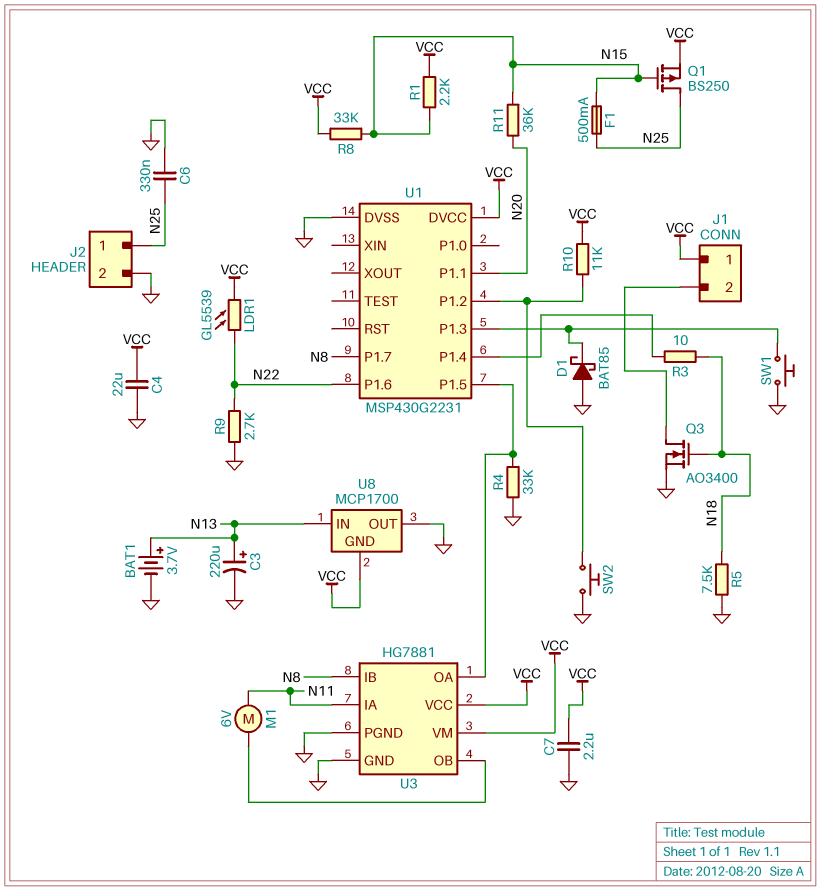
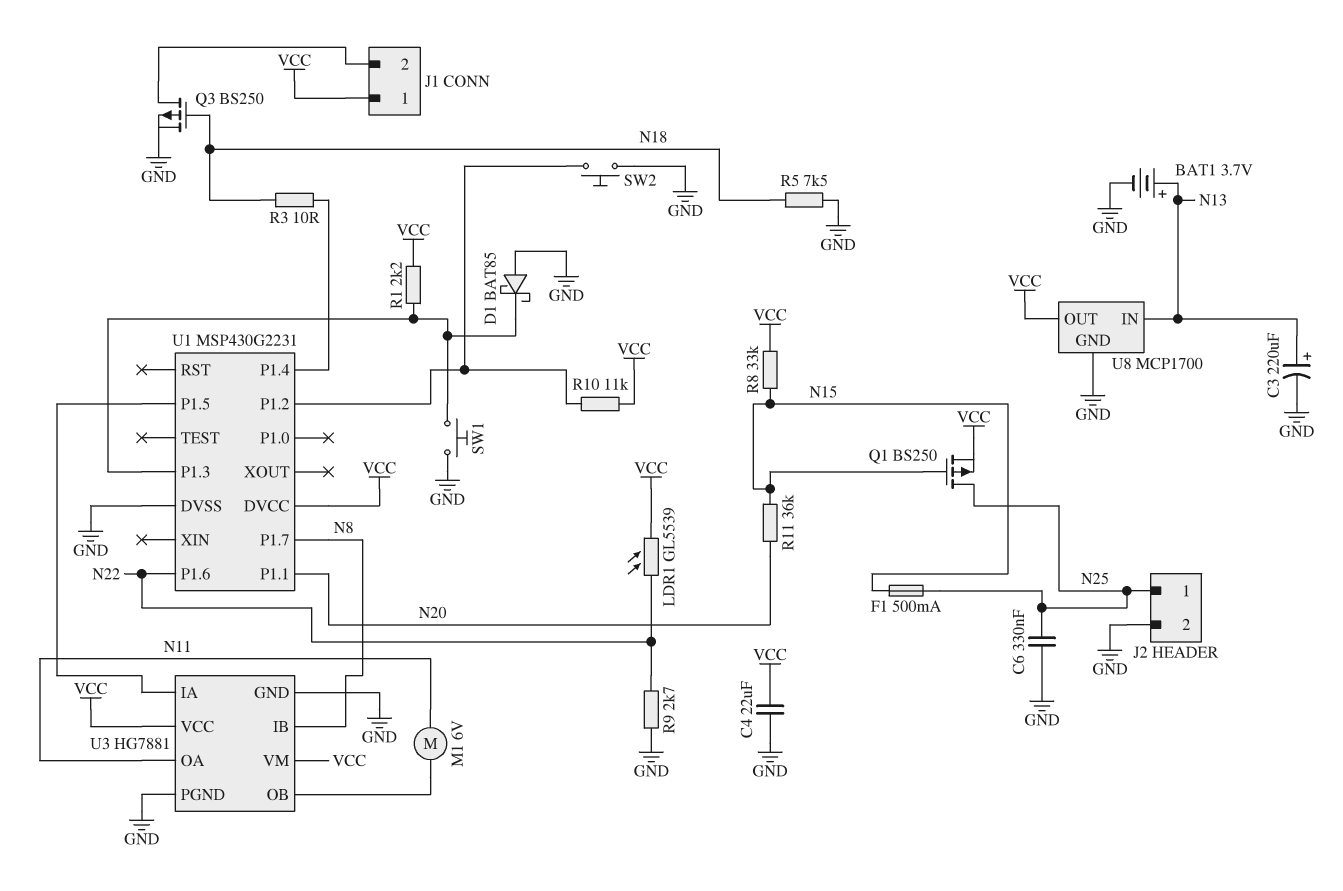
C7: 2.2uF (GND, VCC) -> none
Q3: NMOS AO3400 (G N18, D J1/2, S GND) -> PMOS BS250 (G N18, D J1/2, S GND)
R1: 2.2k (N15, VCC) -> 2.2k (U1/P1.3, VCC)
R4: 33k (GND, U1/P1.5) -> none
U3 pin IA: N11 -> U1/P1.5
U3 pin OA: U1/P1.5 -> N11
U8 pin GND: VCC -> GND
U8 pin OUT: GND -> VCC

